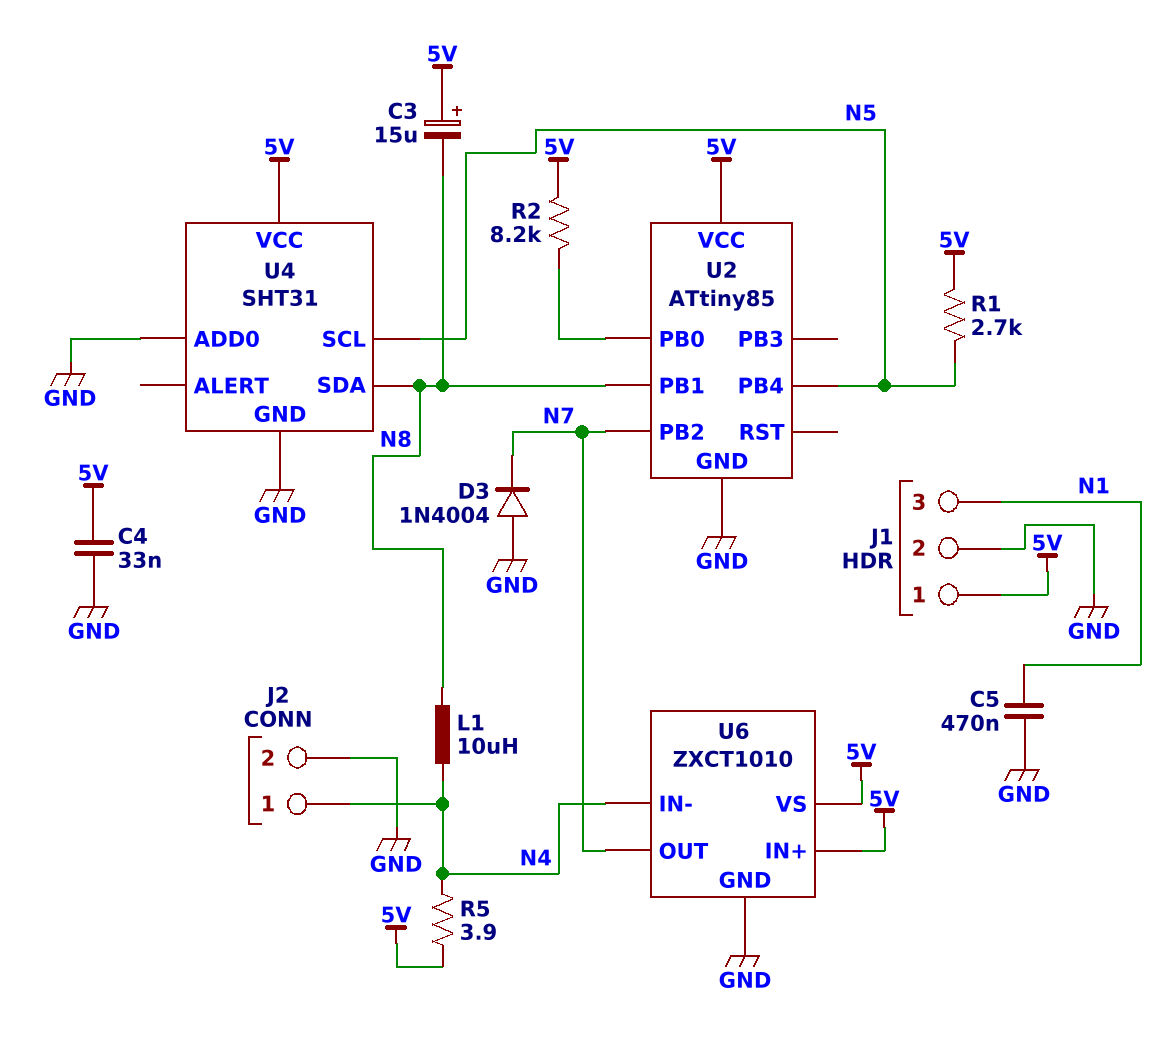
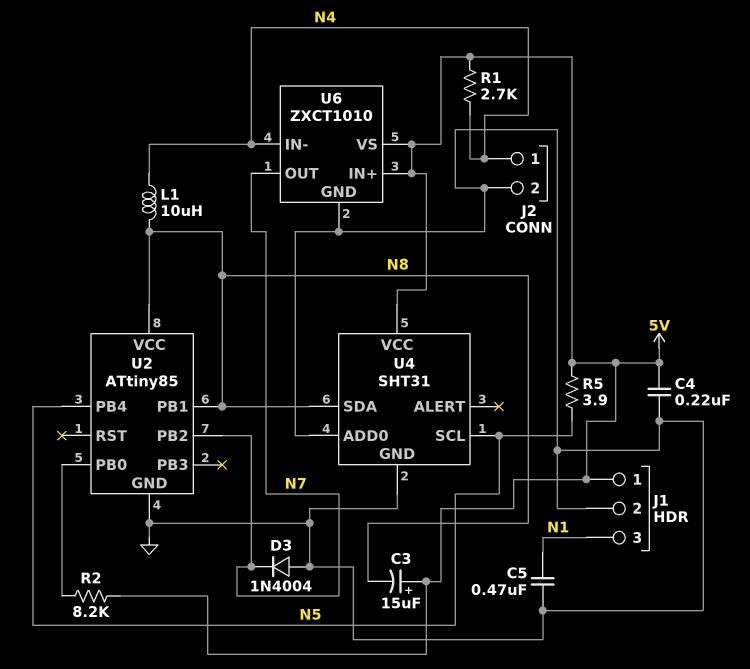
C4: 33nF (5V, GND) -> 220nF (5V, GND)
R1: 2.7k (5V, N5) -> 2.7k (5V, N4)
R5: 3.9 (5V, N4) -> 3.9 (5V, N5)
U2 pin VCC: 5V -> N8

